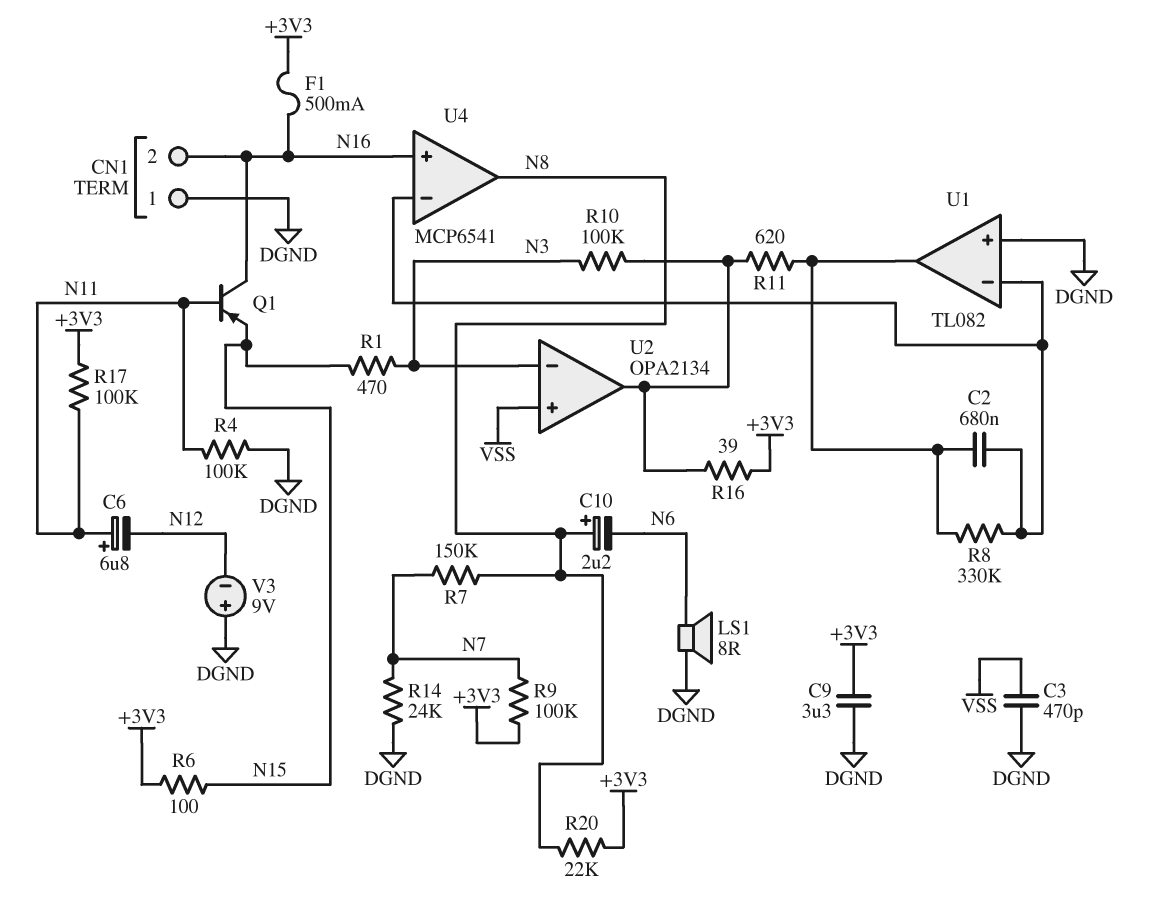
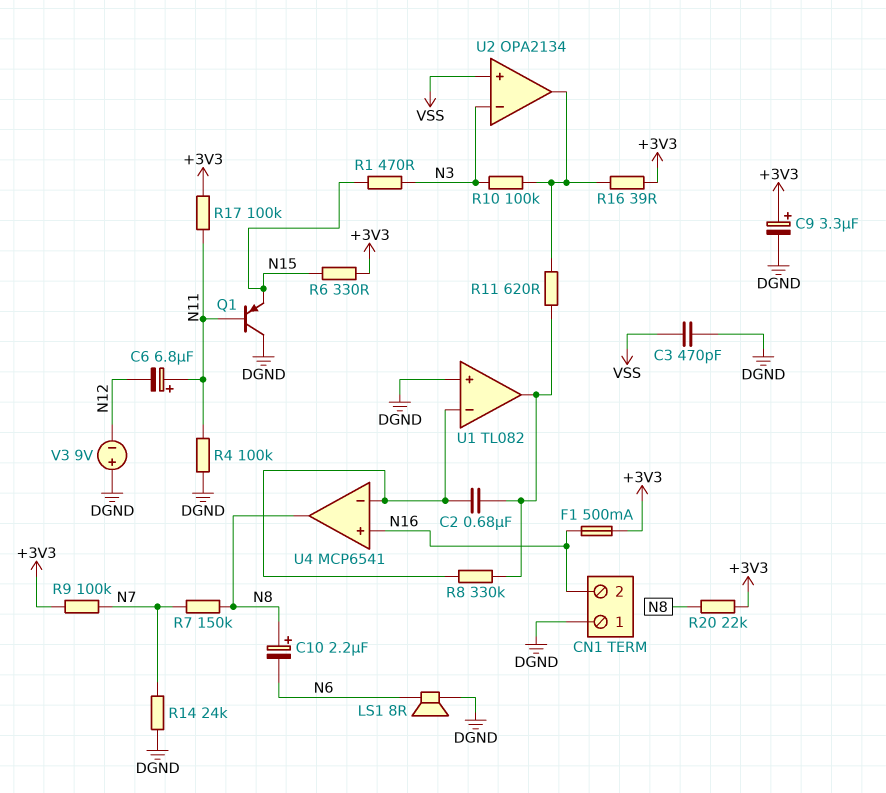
C9: 3.3uF (+3V3, DGND) -> 3.3uF (plus +3V3, minus DGND)
Q1: PNP (B N11, C N16, E N15) -> PNP (B N11, C DGND, E N15)
R6: 100 (+3V3, N15) -> 330 (+3V3, N15)

